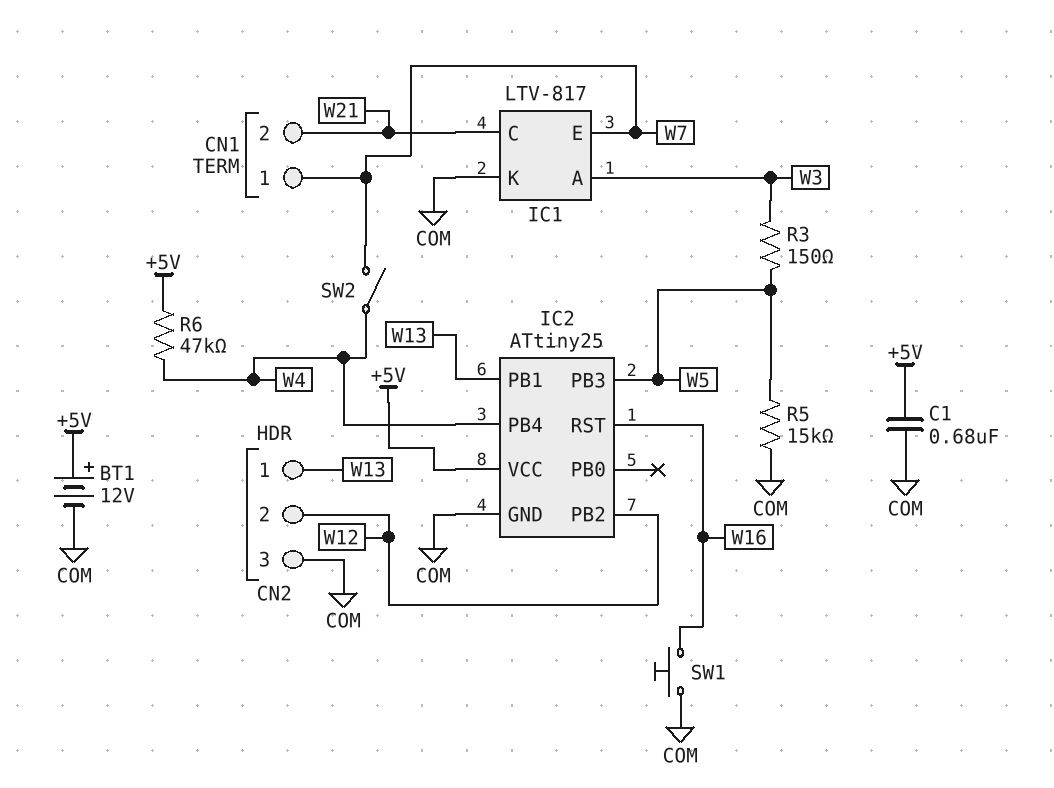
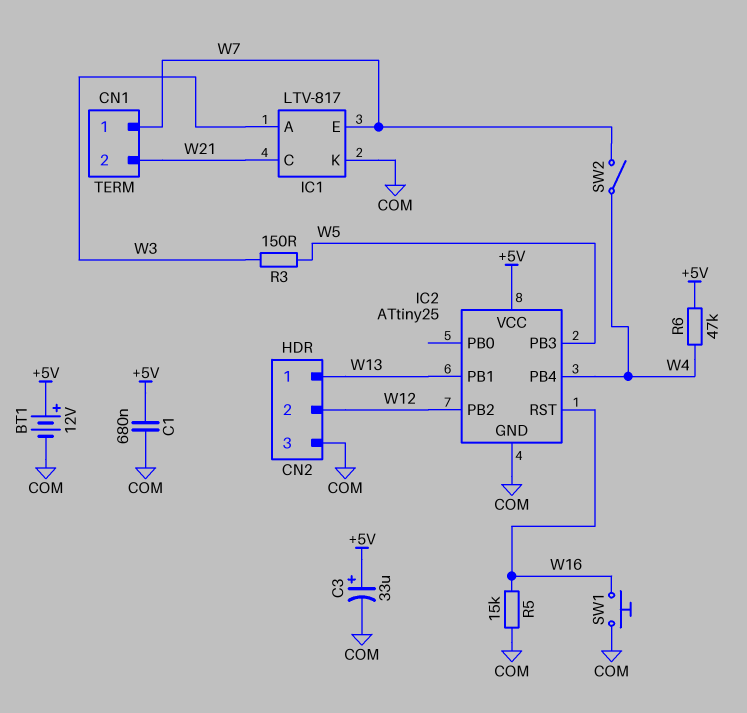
C3: none -> 33uF (plus +5V, minus COM)
R5: 15k (COM, W5) -> 15k (COM, W16)

